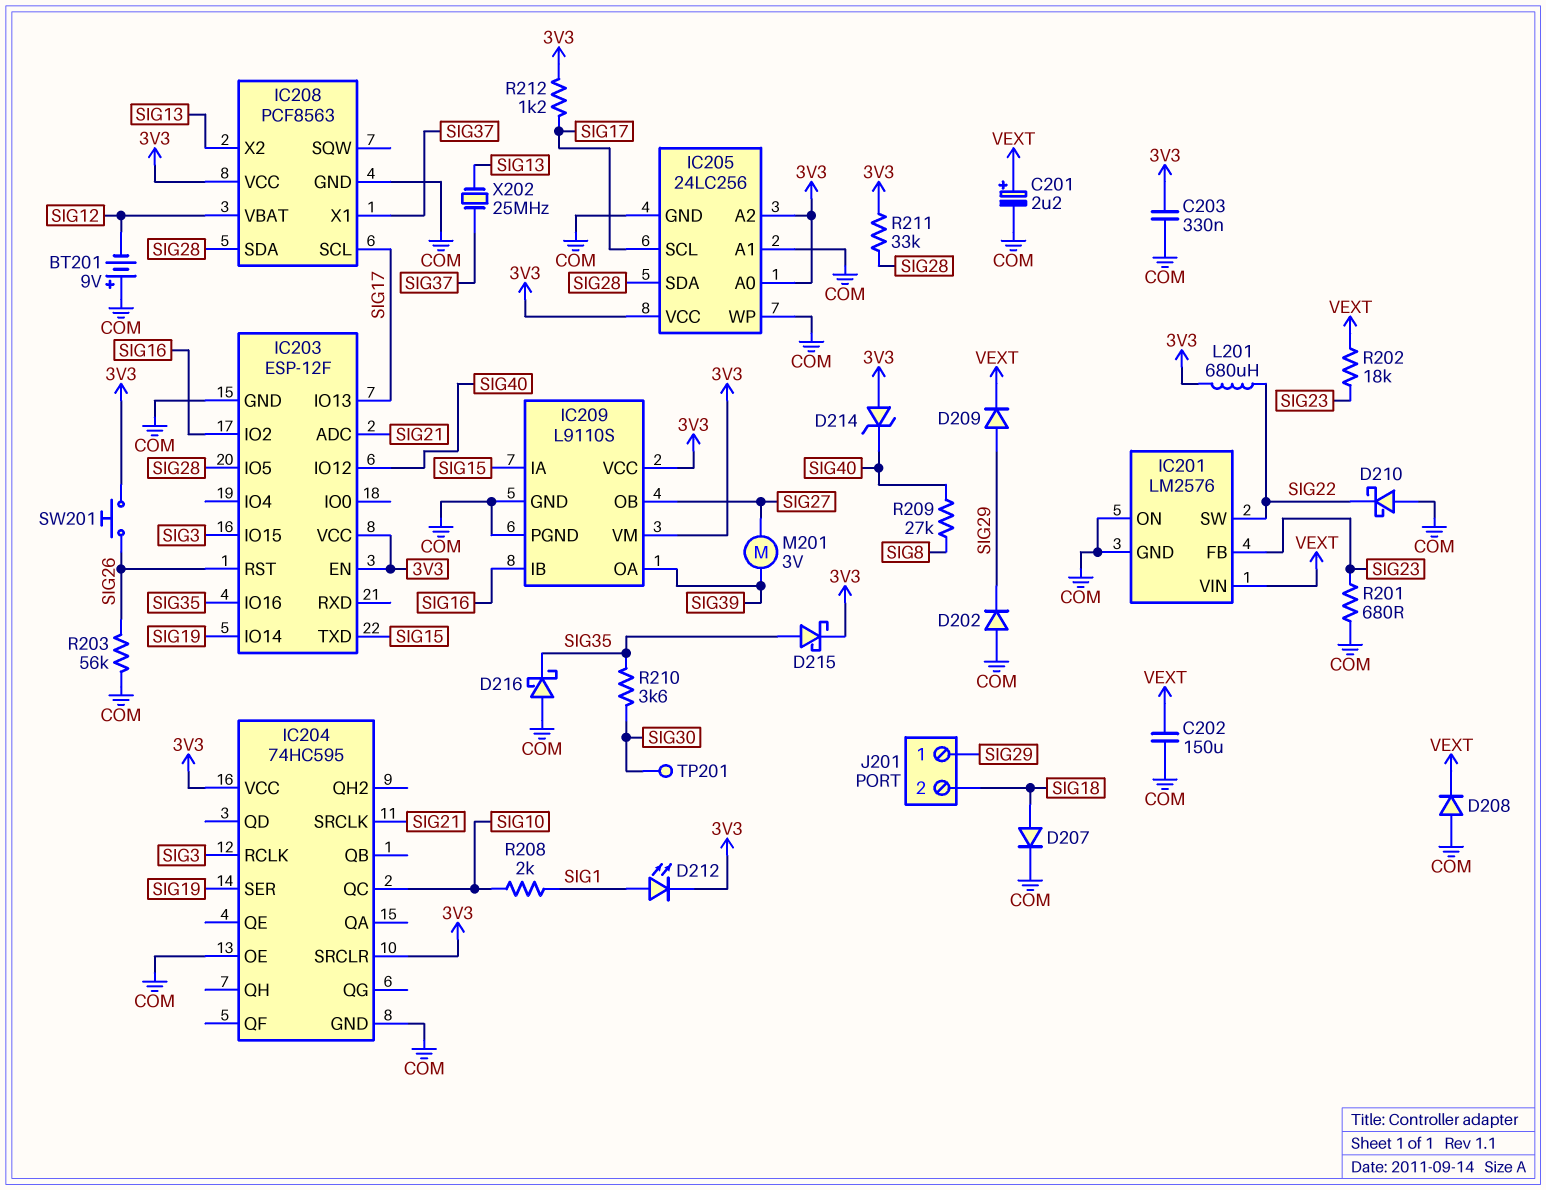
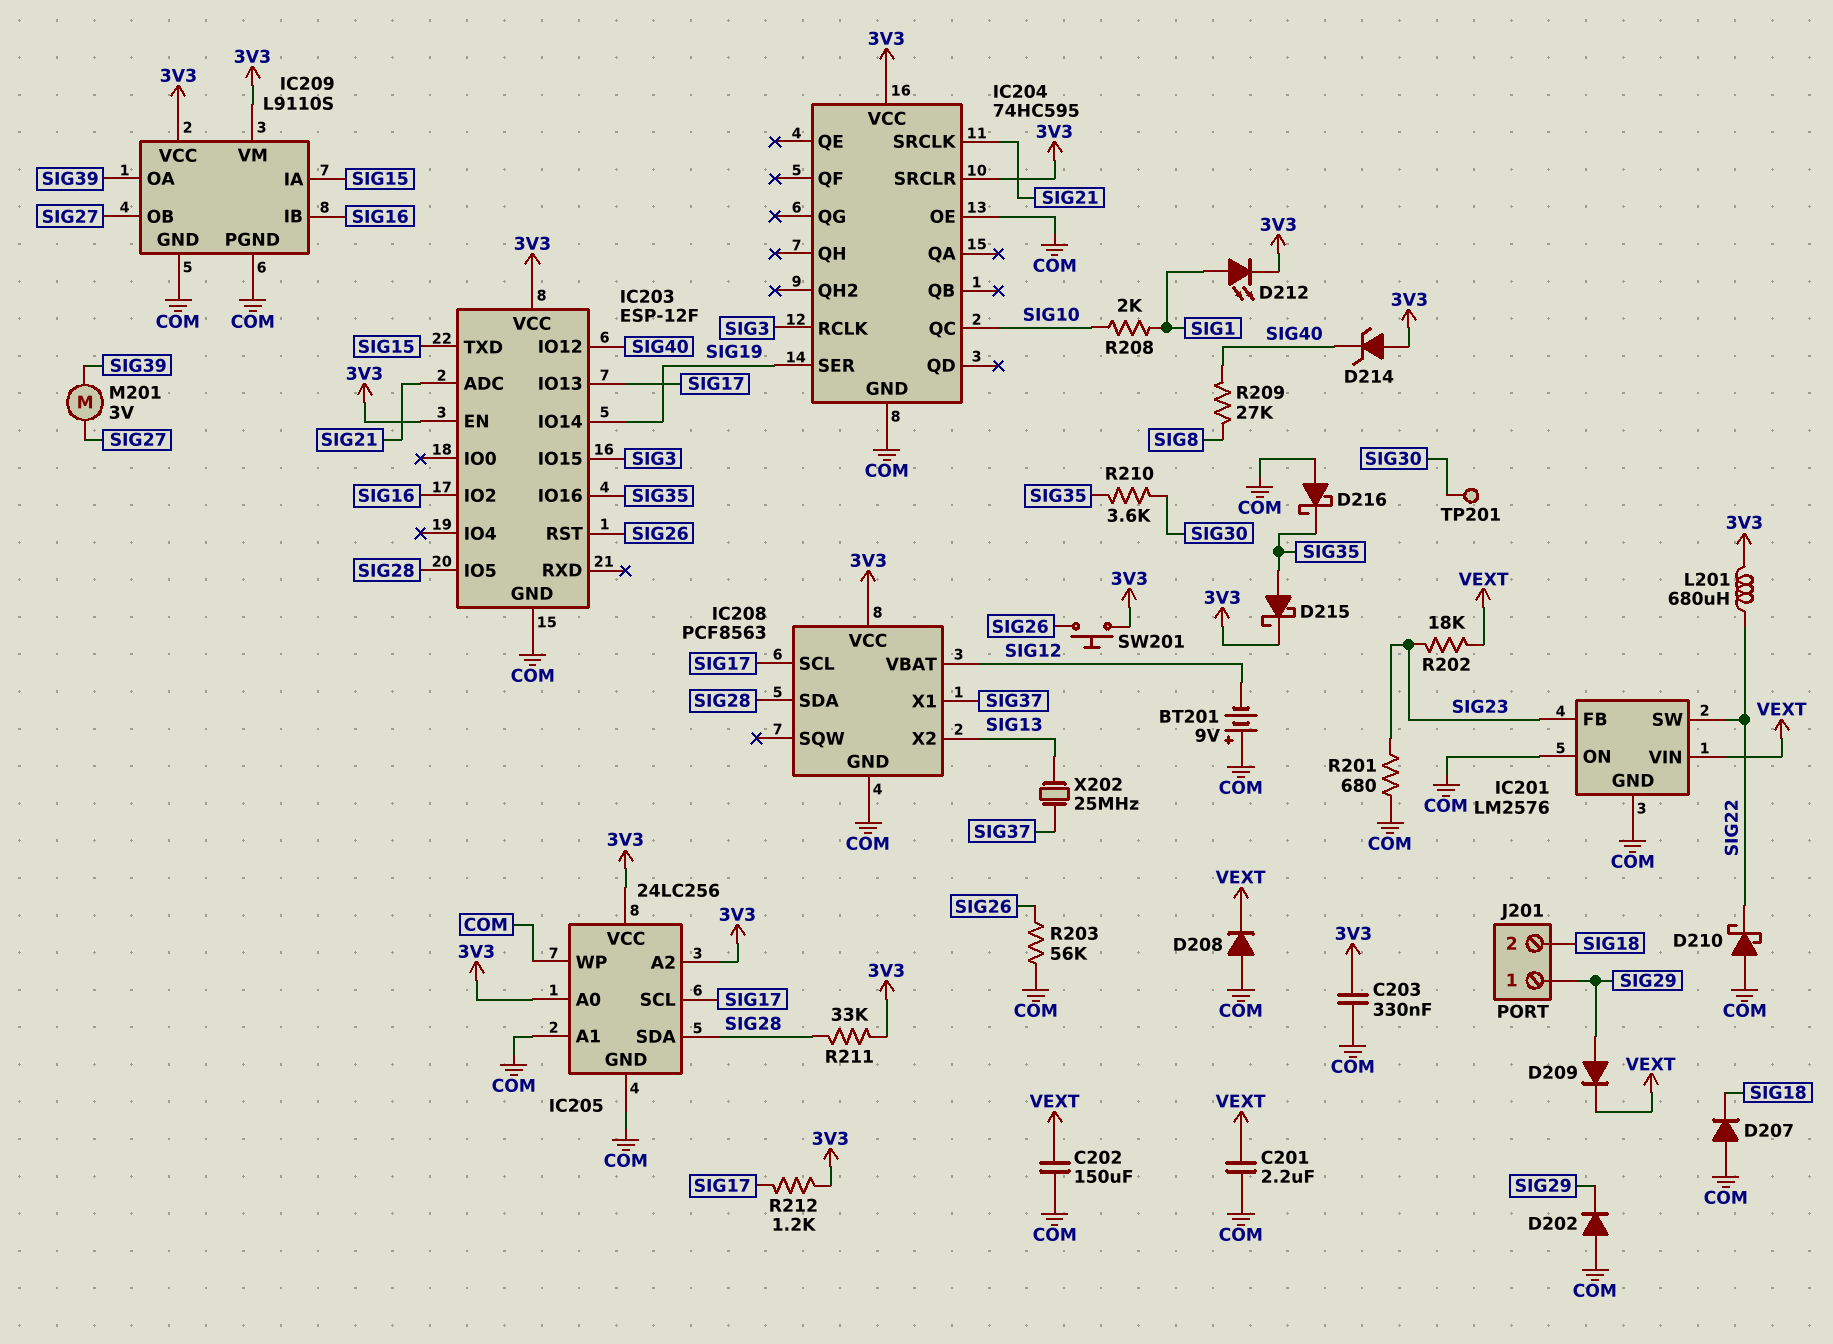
C201: 2.2uF (plus VEXT, minus COM) -> 2.2uF (COM, VEXT)
D207: diode (A SIG18, K COM) -> diode (A COM, K SIG18)

